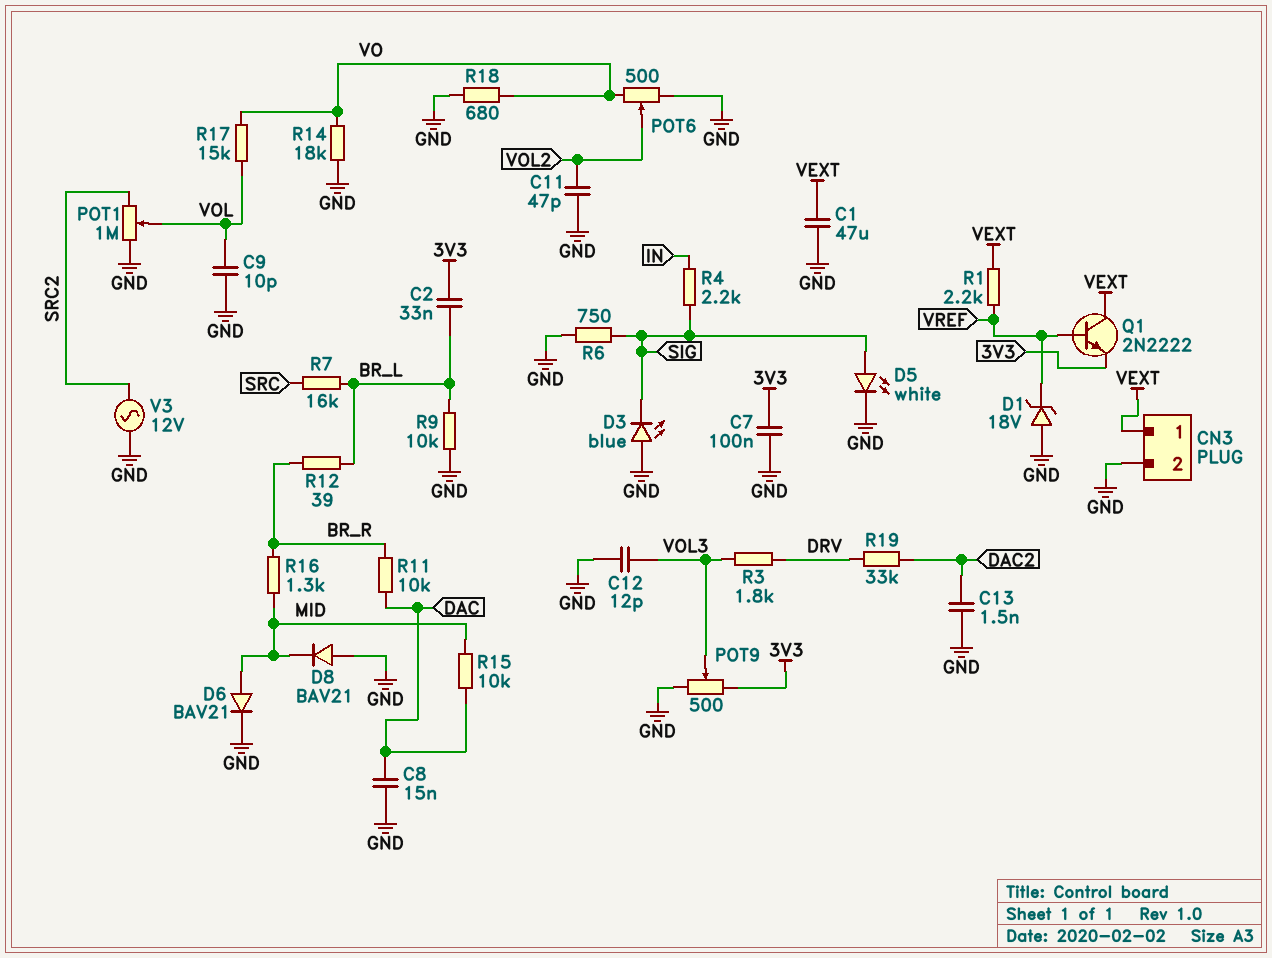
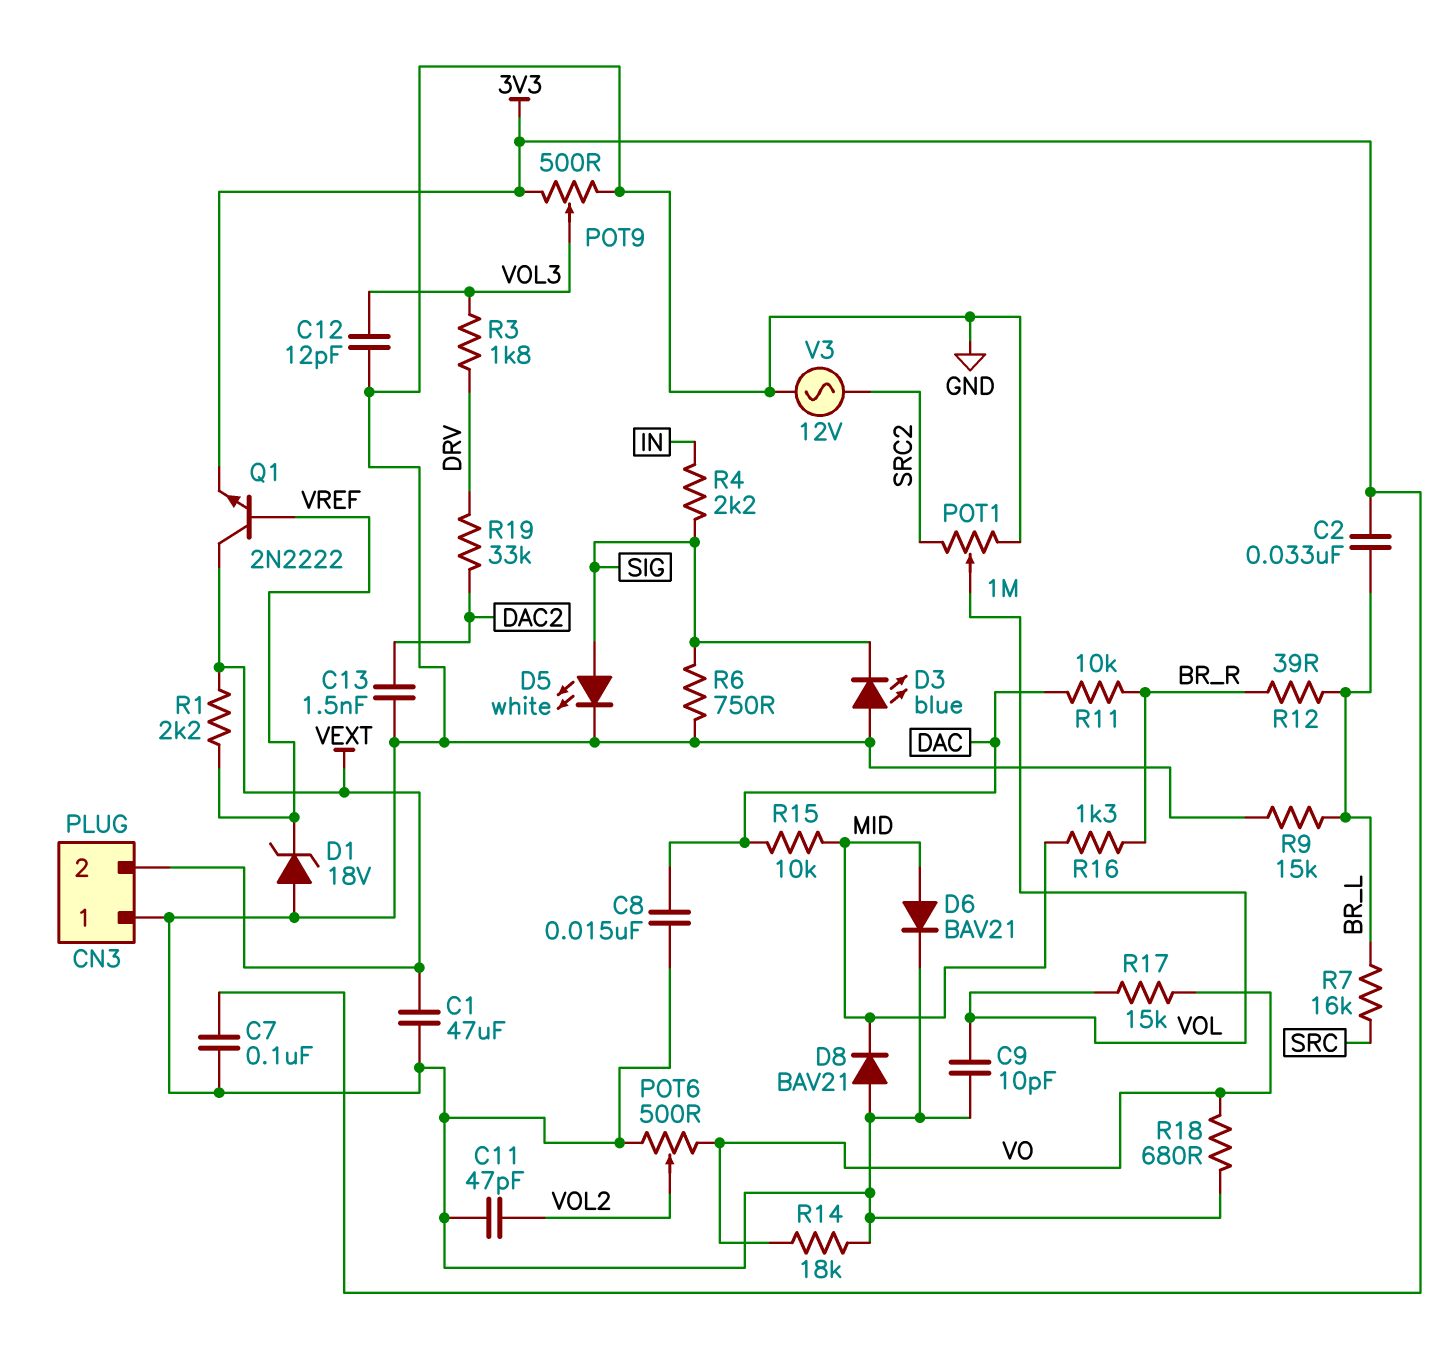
CN3 pin 1: VEXT -> GND
CN3 pin 2: GND -> VEXT
R9: 10k (BR_L, GND) -> 15k (BR_L, GND)

